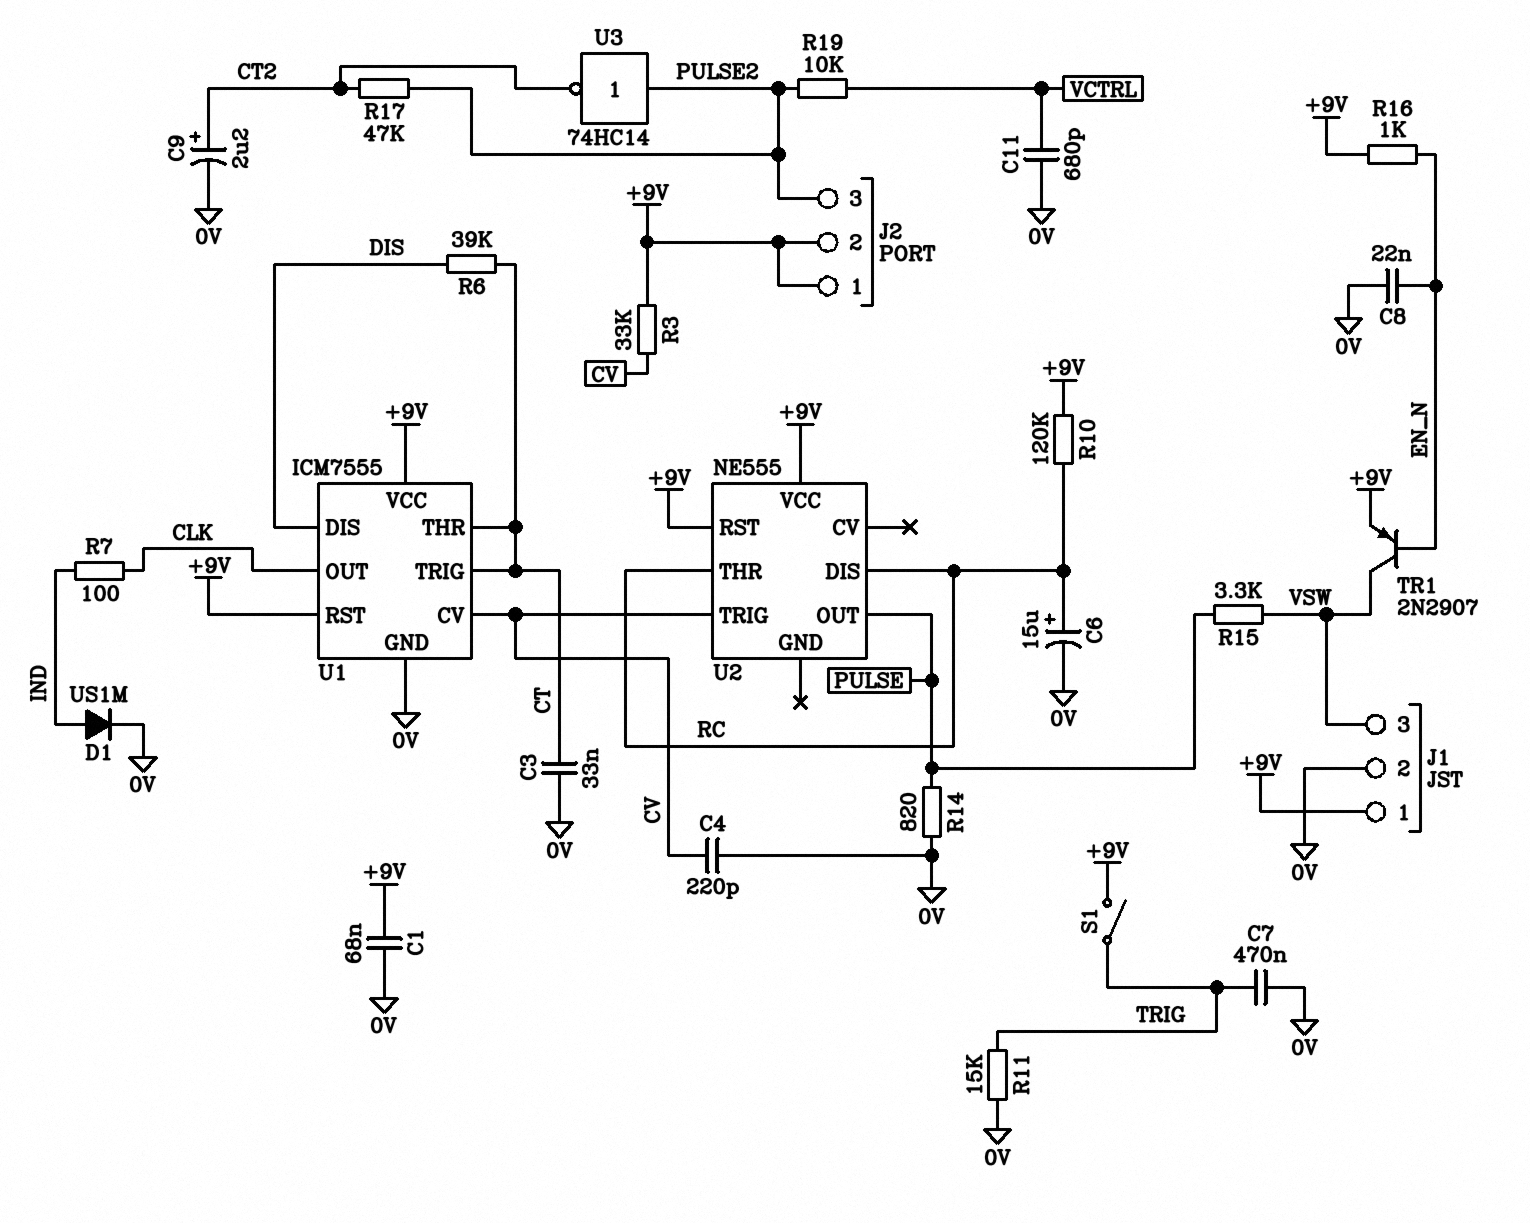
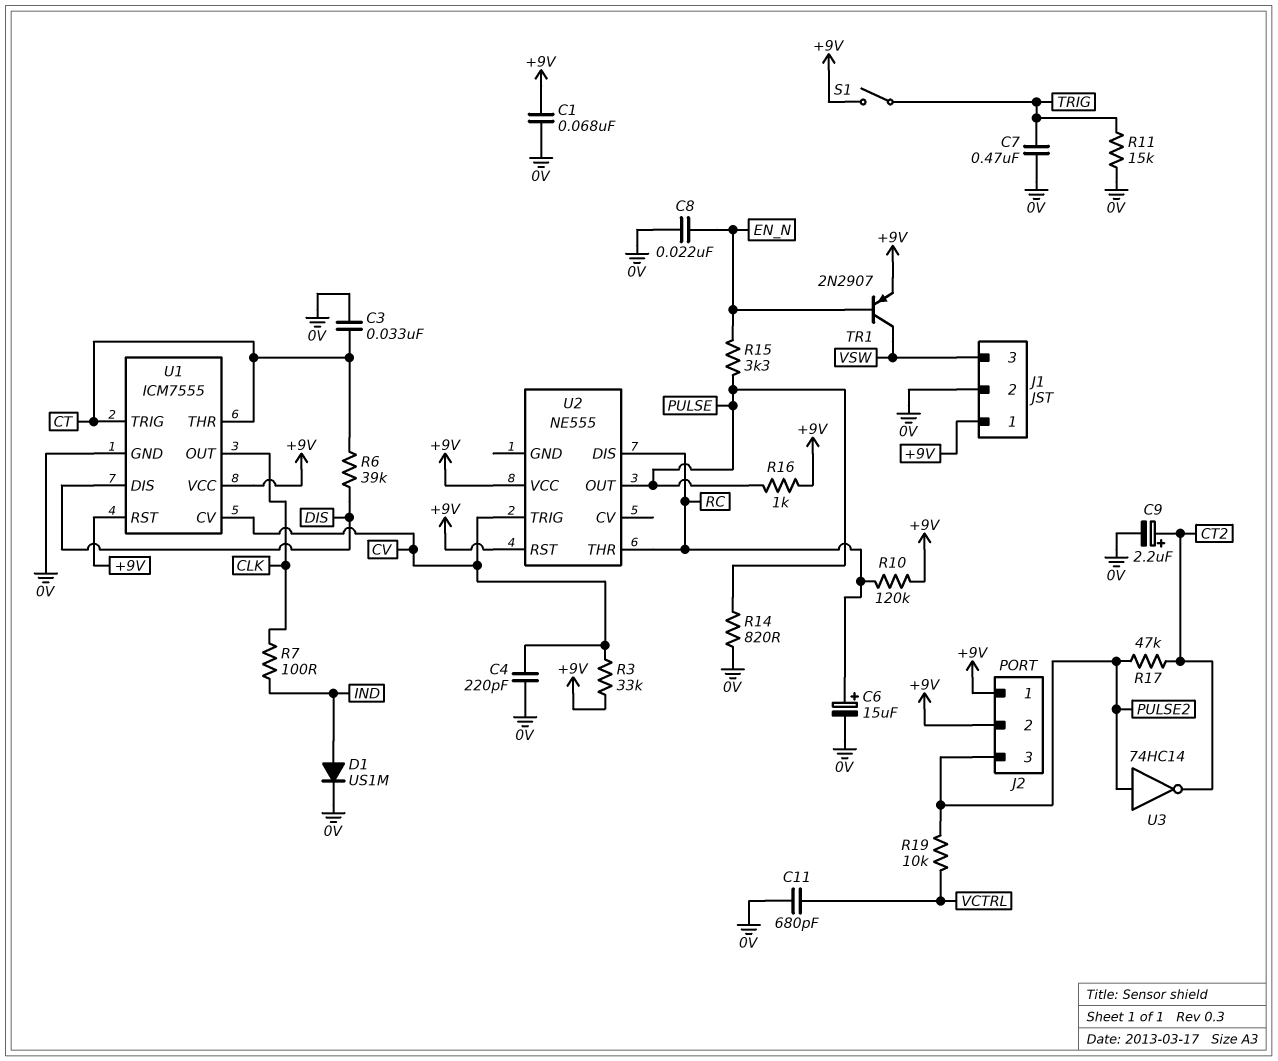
R15: 3.3k (PULSE, VSW) -> 3.3k (EN_N, PULSE)
R16: 1k (+9V, EN_N) -> 1k (+9V, PULSE)

